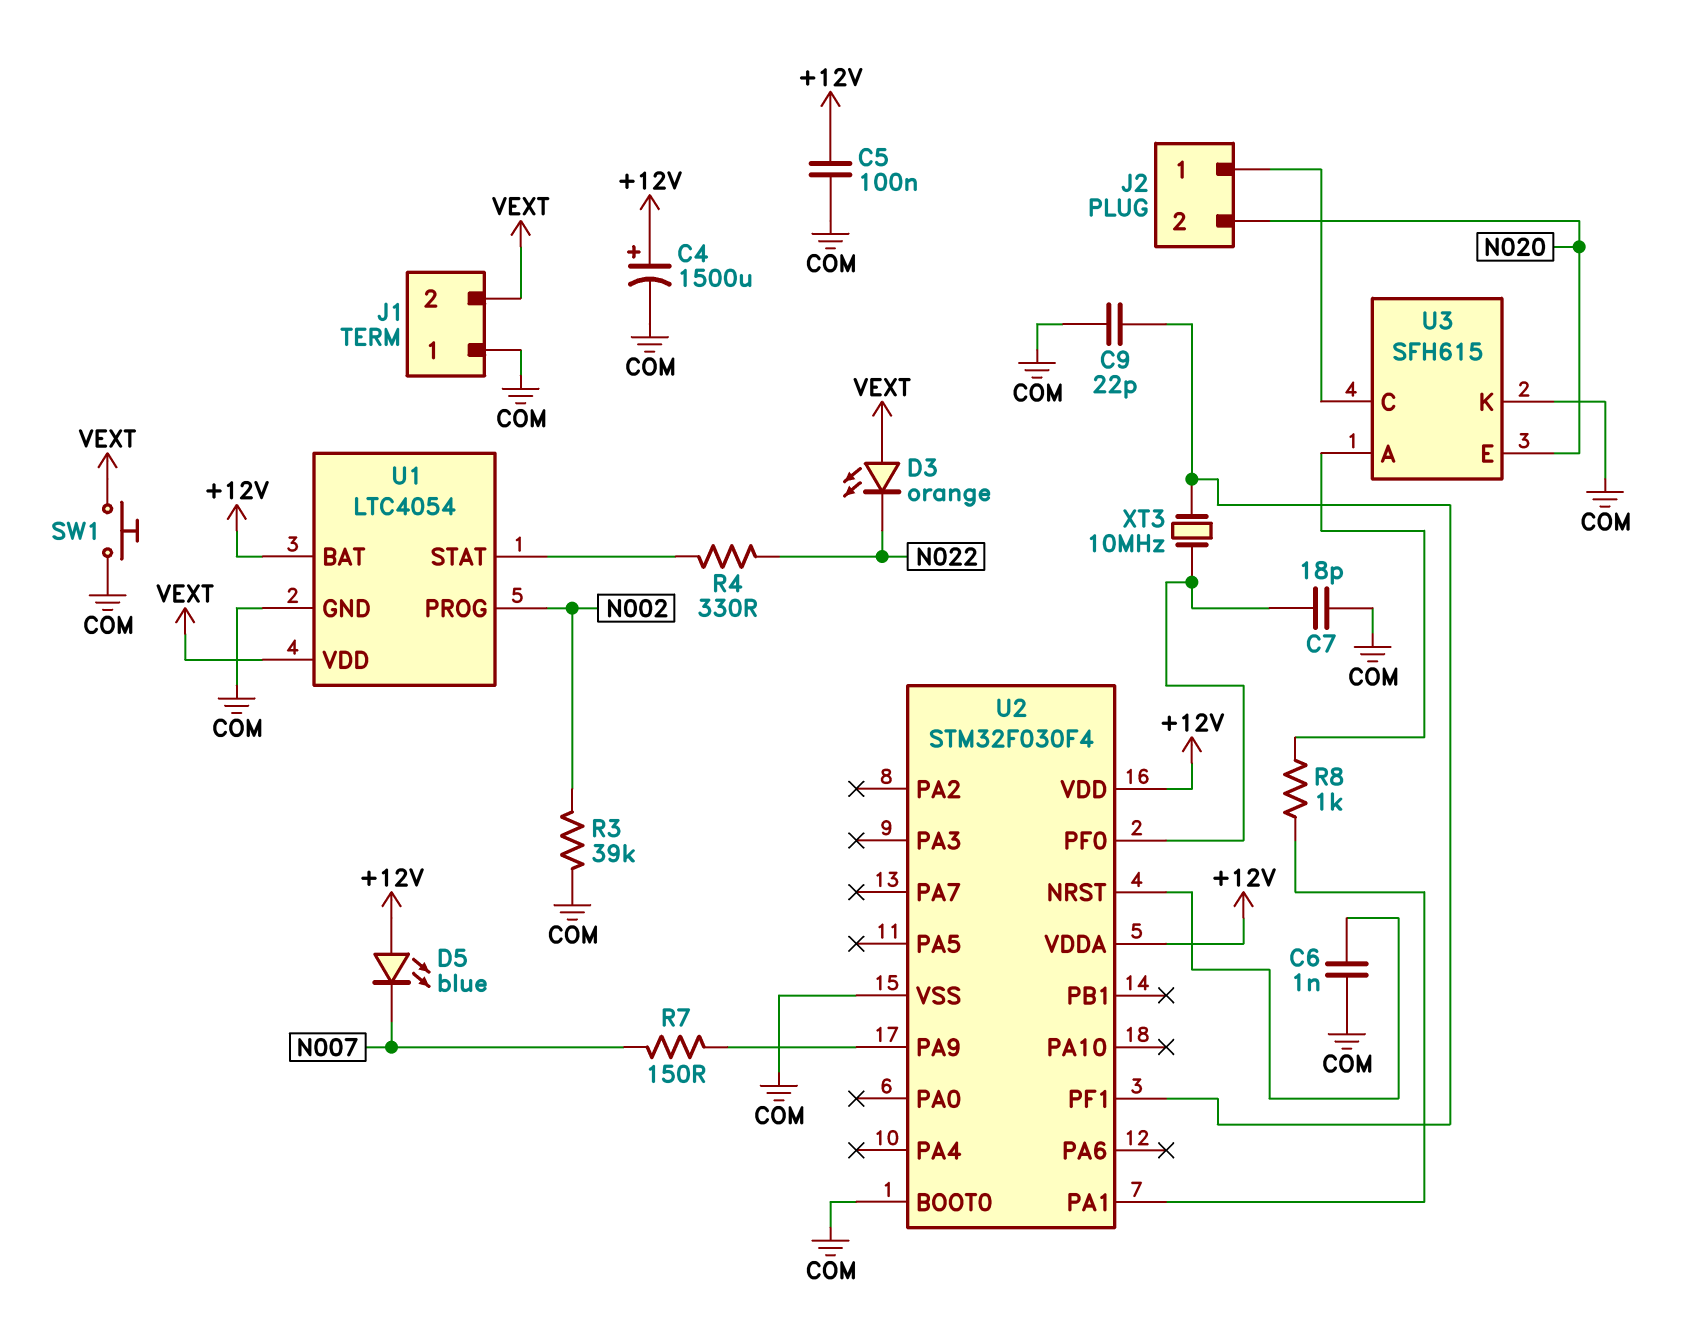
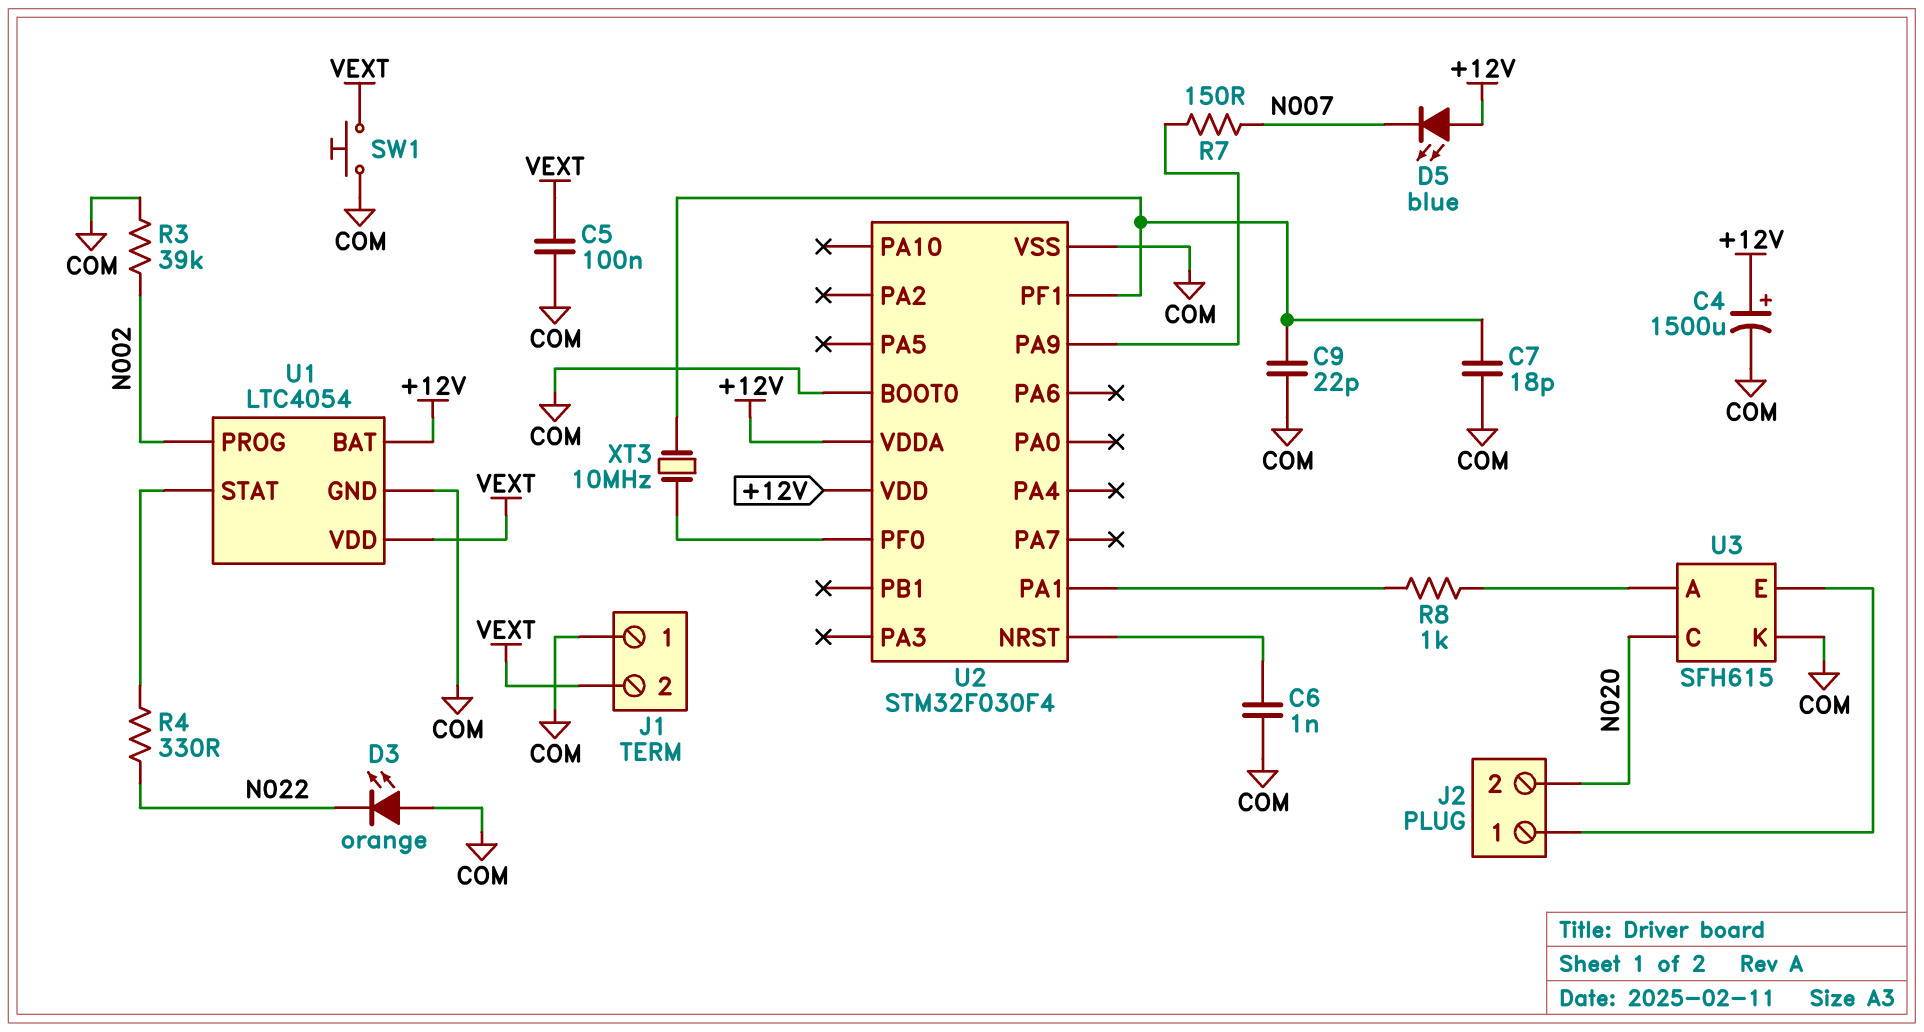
C5: 100nF (+12V, COM) -> 100nF (COM, VEXT)
C7: 18pF (COM, U2/PF0) -> 18pF (COM, U2/PF1)
D3: LED orange (A VEXT, K N022) -> LED orange (A COM, K N022)
U3 pin C: J2/1 -> N020
U3 pin E: N020 -> J2/1

